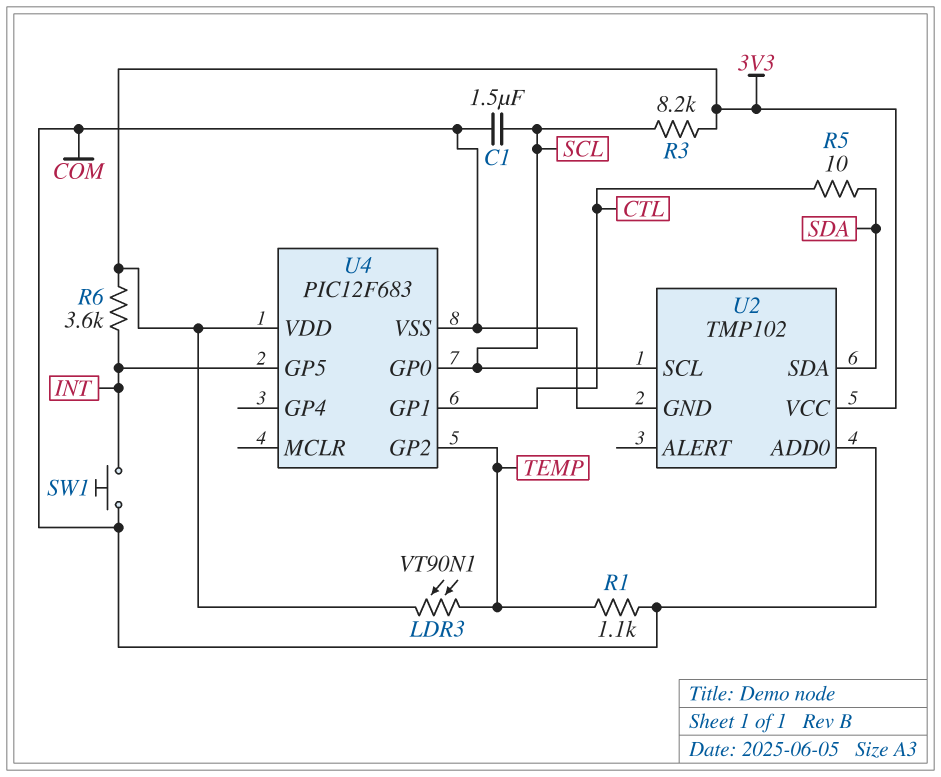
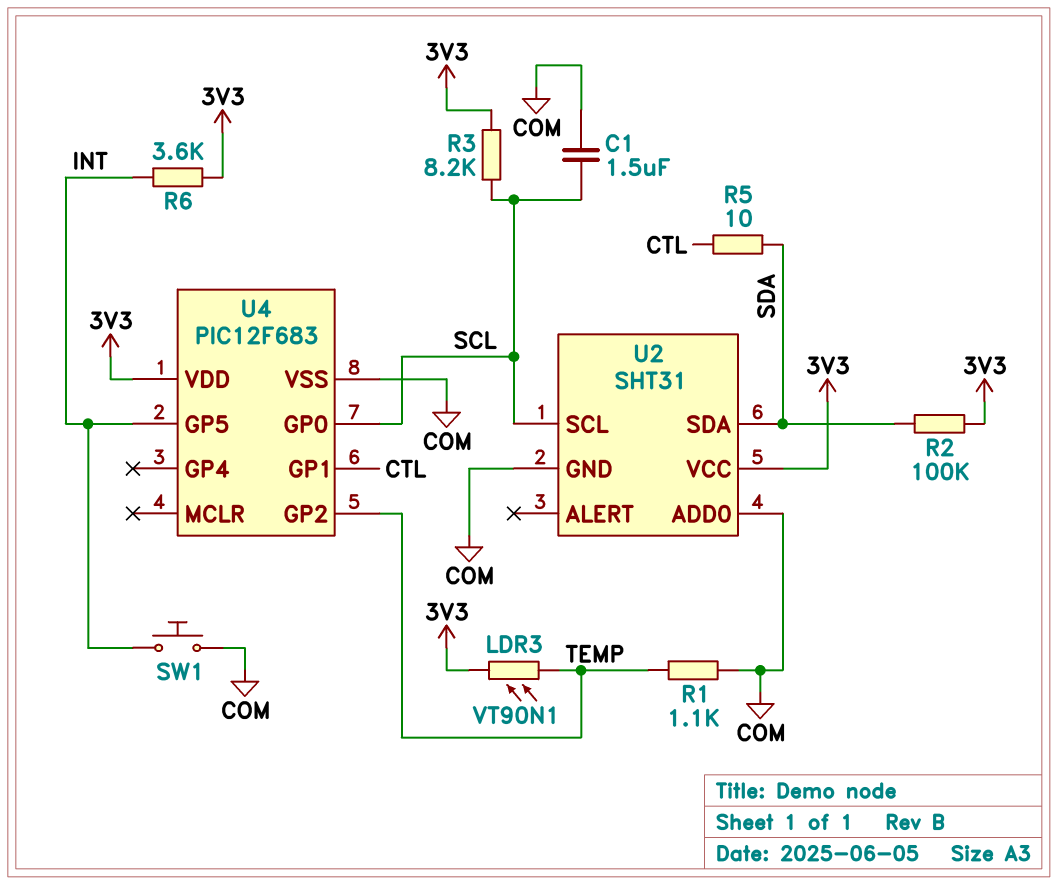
R2: none -> 100k (3V3, SDA)
U2: TMP102 -> SHT31

